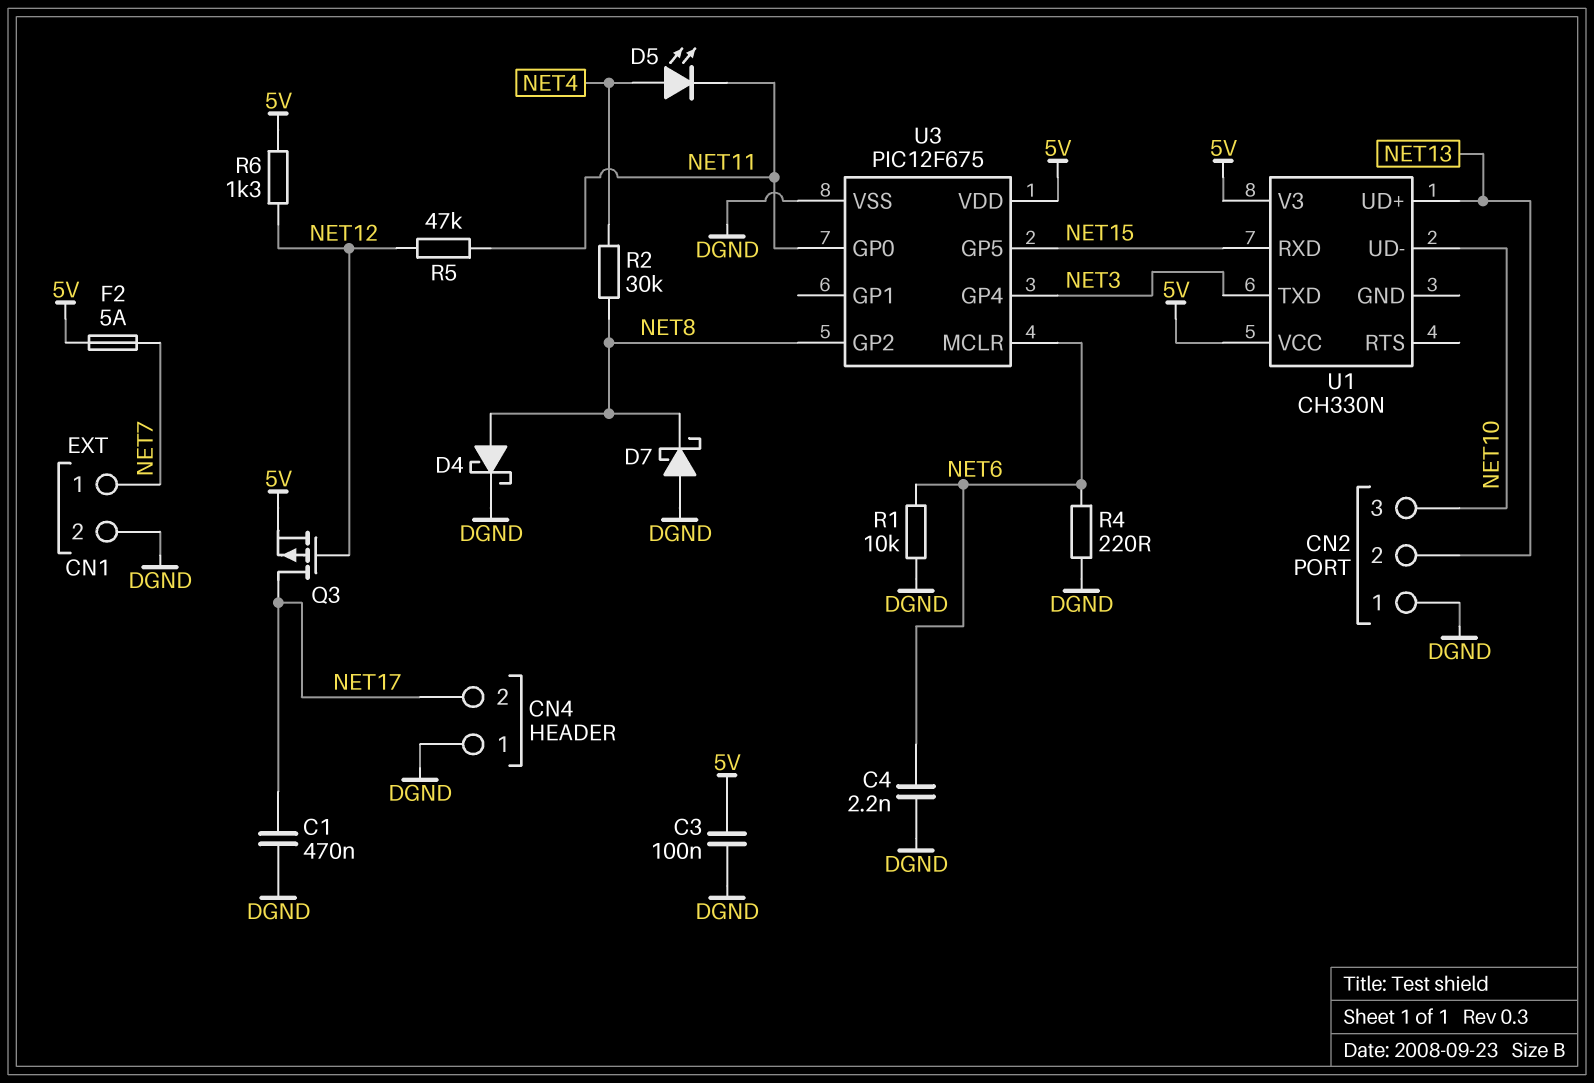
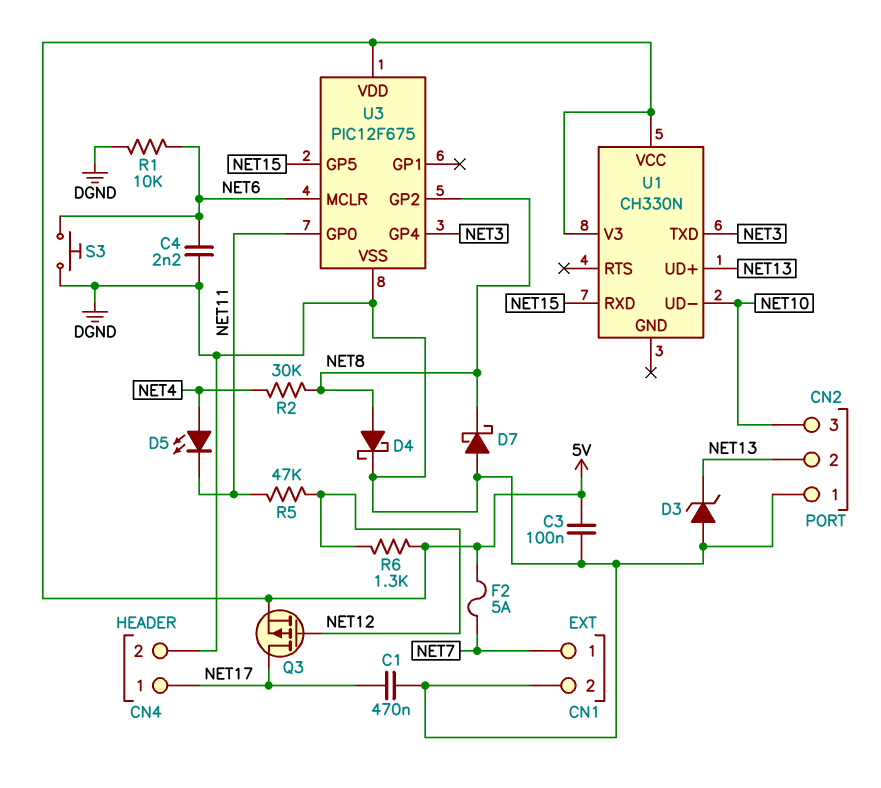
CN4 pin 1: DGND -> NET17
CN4 pin 2: NET17 -> DGND
D3: none -> zener (A DGND, K NET13)
R4: 220 (DGND, NET6) -> none
S3: none -> button (DGND, NET6)

